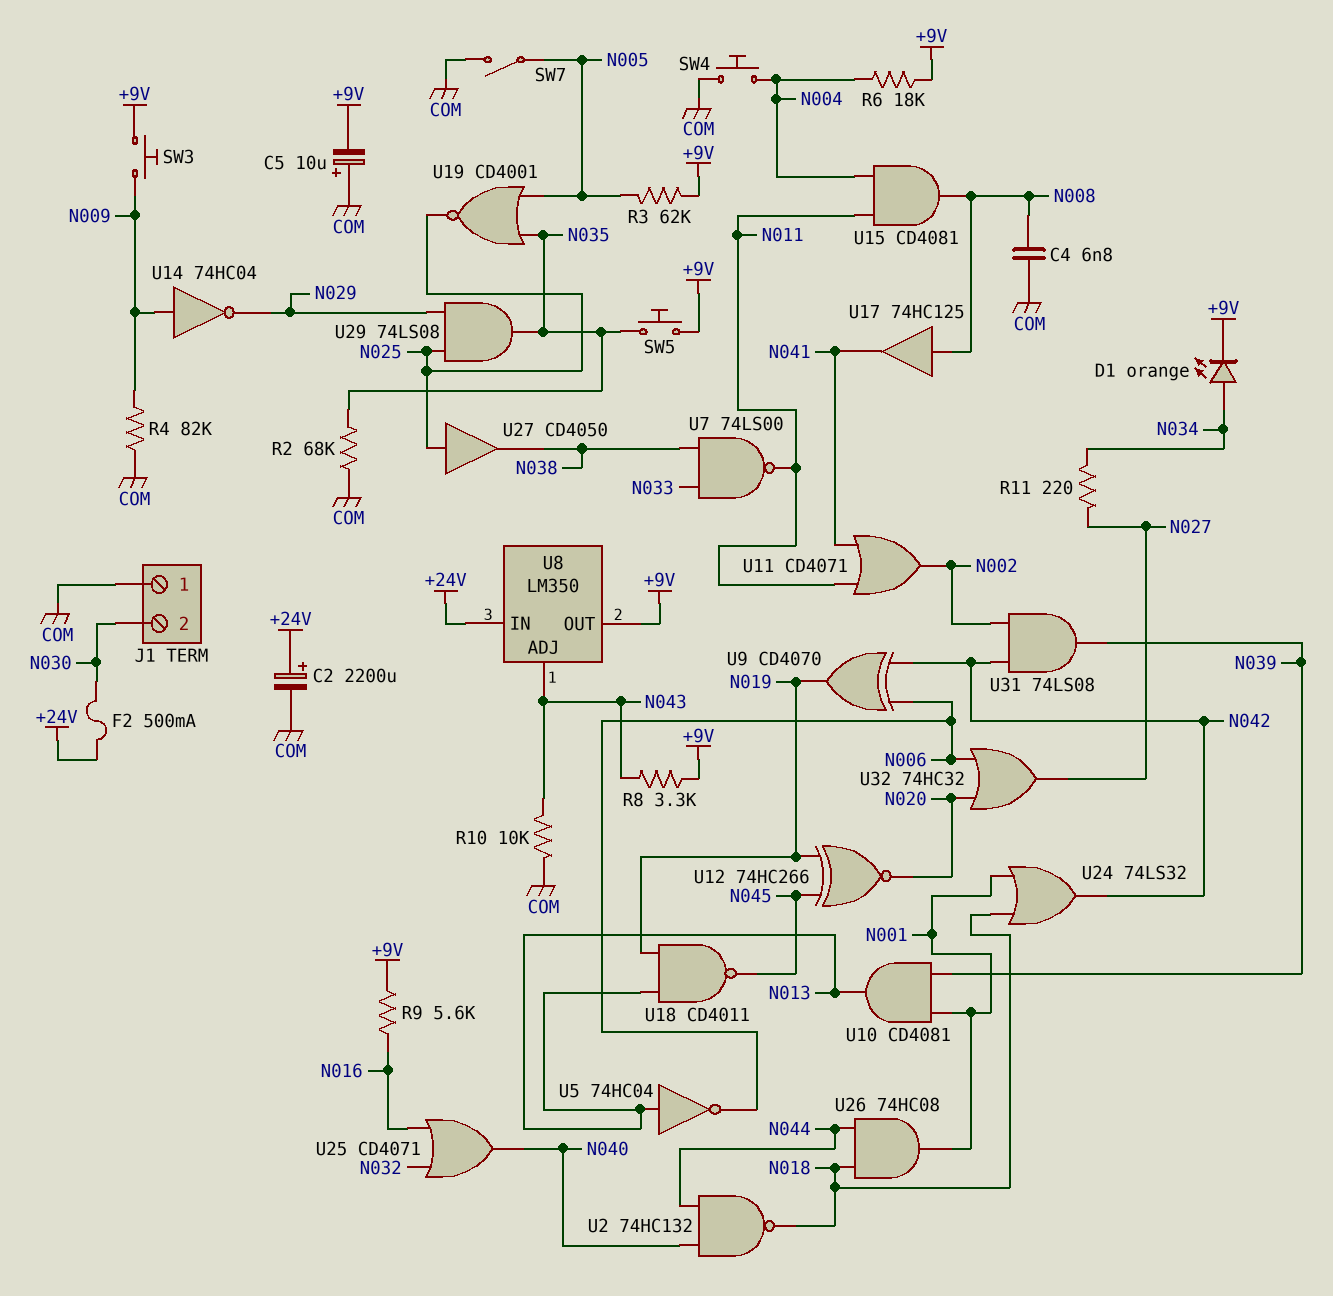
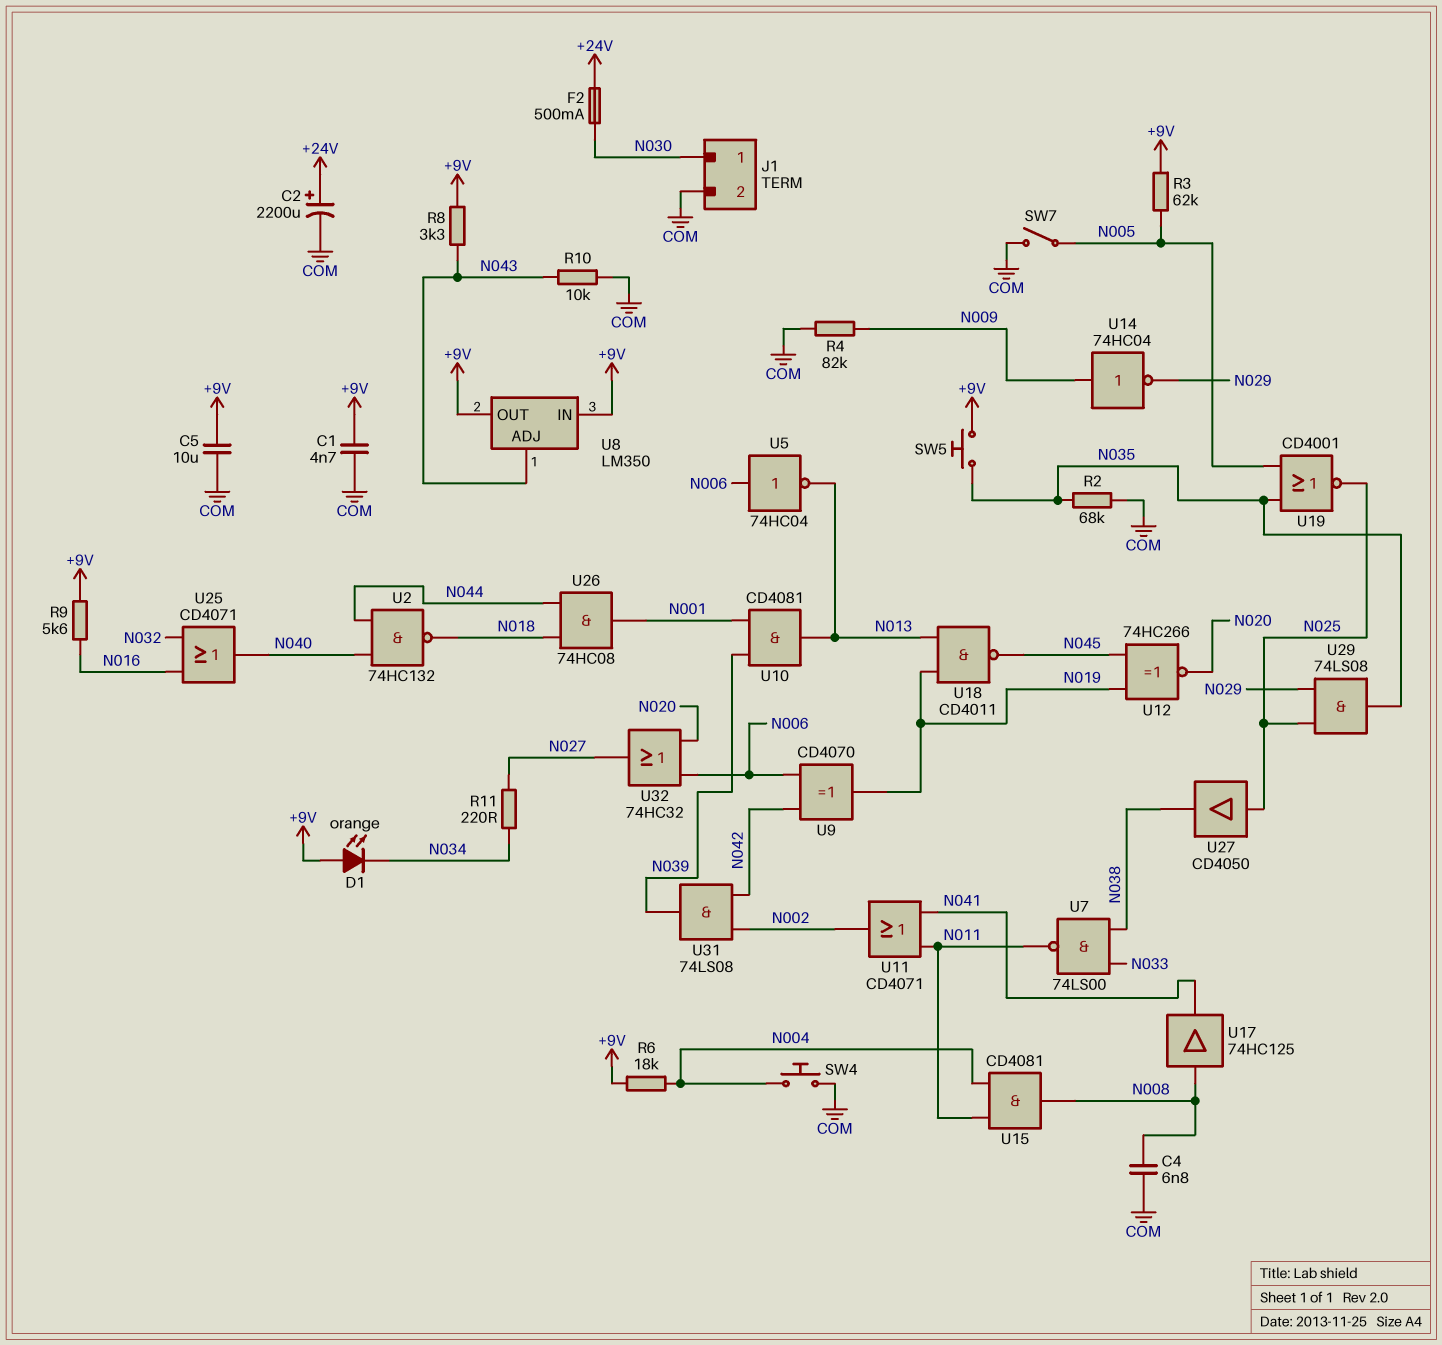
C1: none -> 4.7nF (+9V, COM)
C5: 10uF (plus COM, minus +9V) -> 10uF (+9V, COM)
D1: LED orange (A N034, K +9V) -> LED orange (A +9V, K N034)
J1 pin 1: COM -> N030
J1 pin 2: N030 -> COM
SW3: button (+9V, N009) -> none
U5: NOT 74HC04 (in N013, out N006) -> NOT 74HC04 (in N006, out N013)
U8 pin IN: +24V -> +9V
U24: OR 74LS32 (in N001, in N018, out N042) -> none

